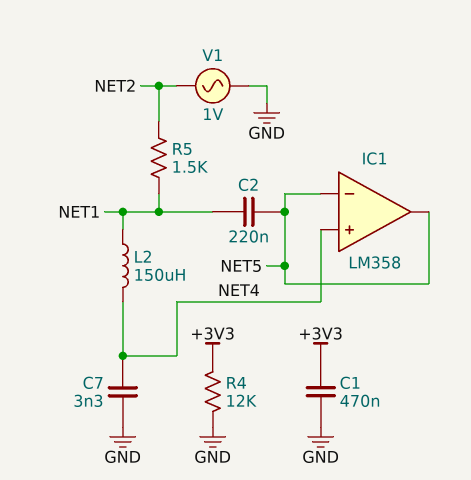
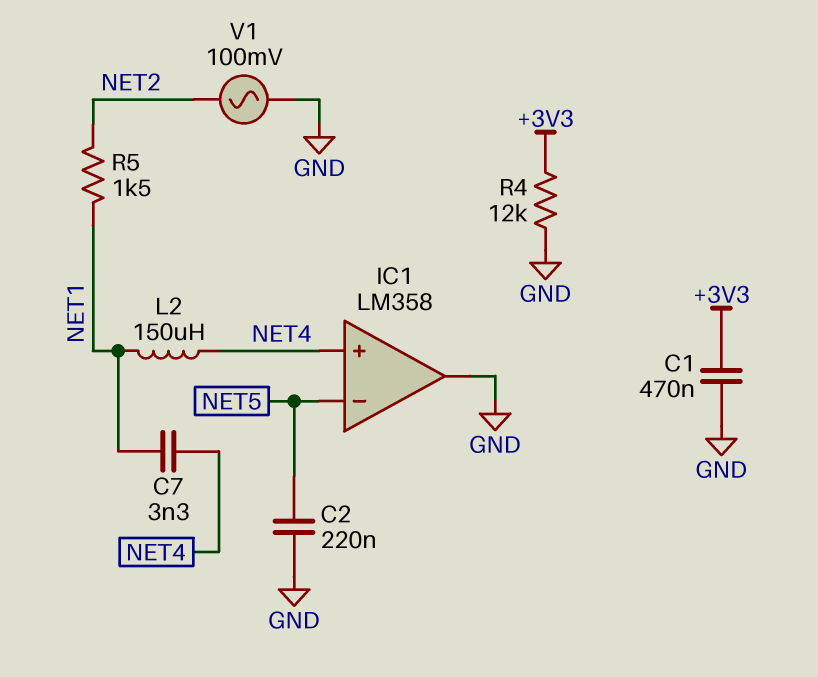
C2: 220nF (NET1, NET5) -> 220nF (GND, NET5)
C7: 3.3nF (GND, NET4) -> 3.3nF (NET1, NET4)
IC1 pin out: NET5 -> GND
V1: AC 1V (GND, NET2) -> AC 100mV (GND, NET2)

